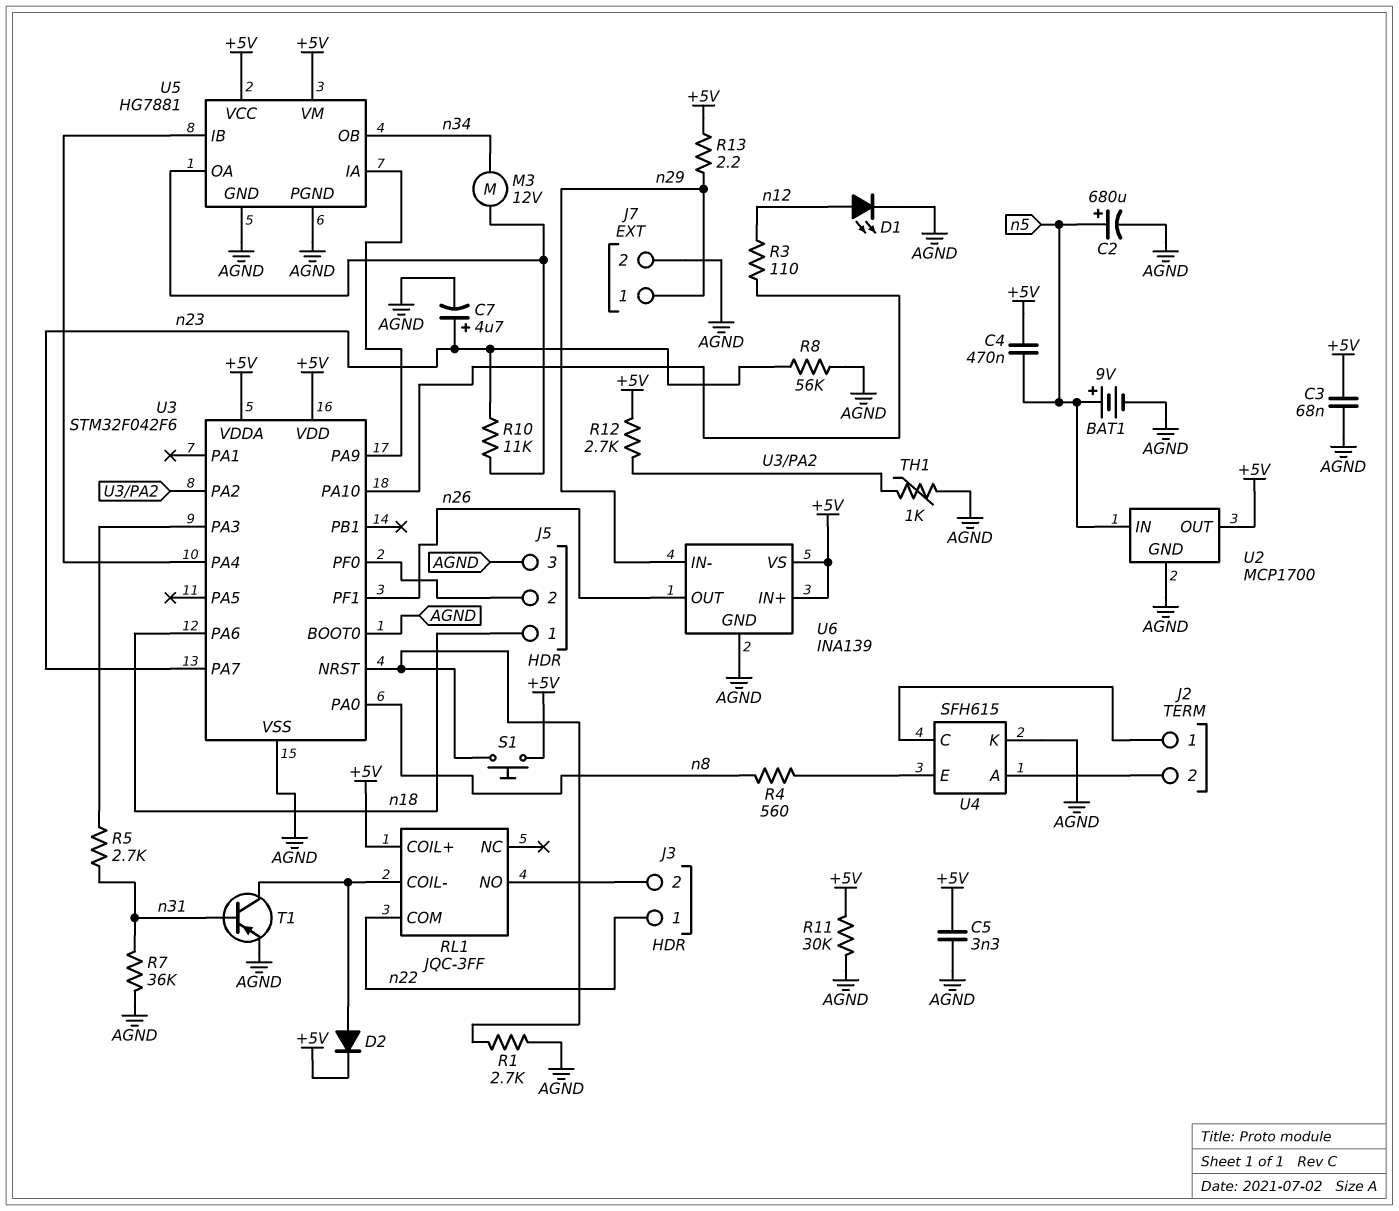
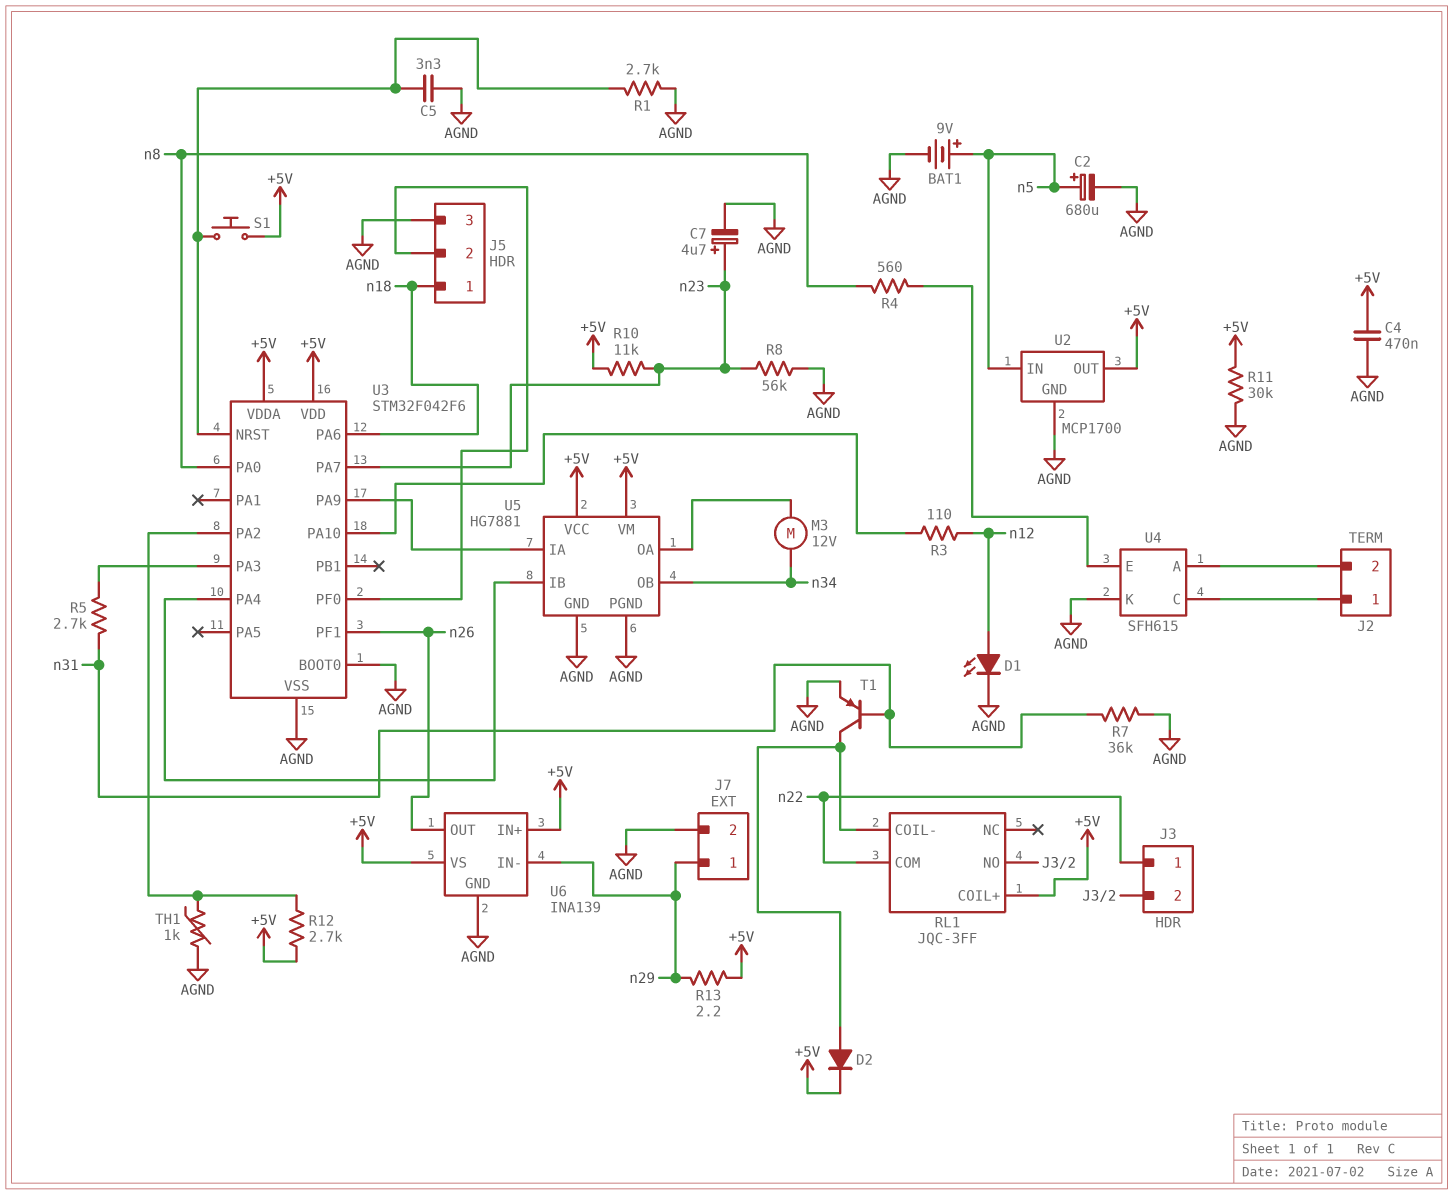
C3: 68nF (+5V, AGND) -> none
C4: 470nF (+5V, n5) -> 470nF (+5V, AGND)
C5: 3.3nF (+5V, AGND) -> 3.3nF (AGND, U3/NRST)
R10: 11k (U5/OA, n23) -> 11k (+5V, n23)

